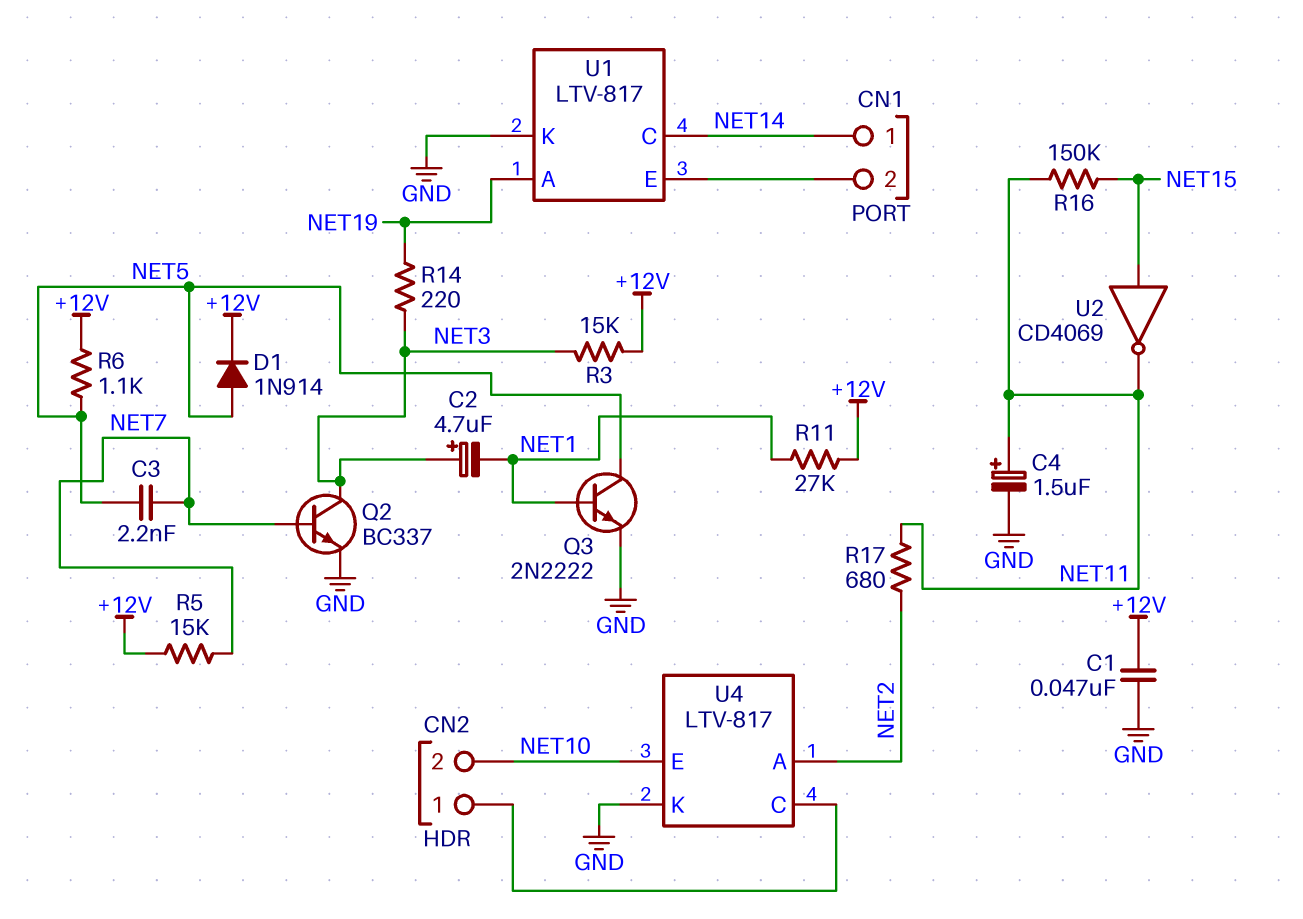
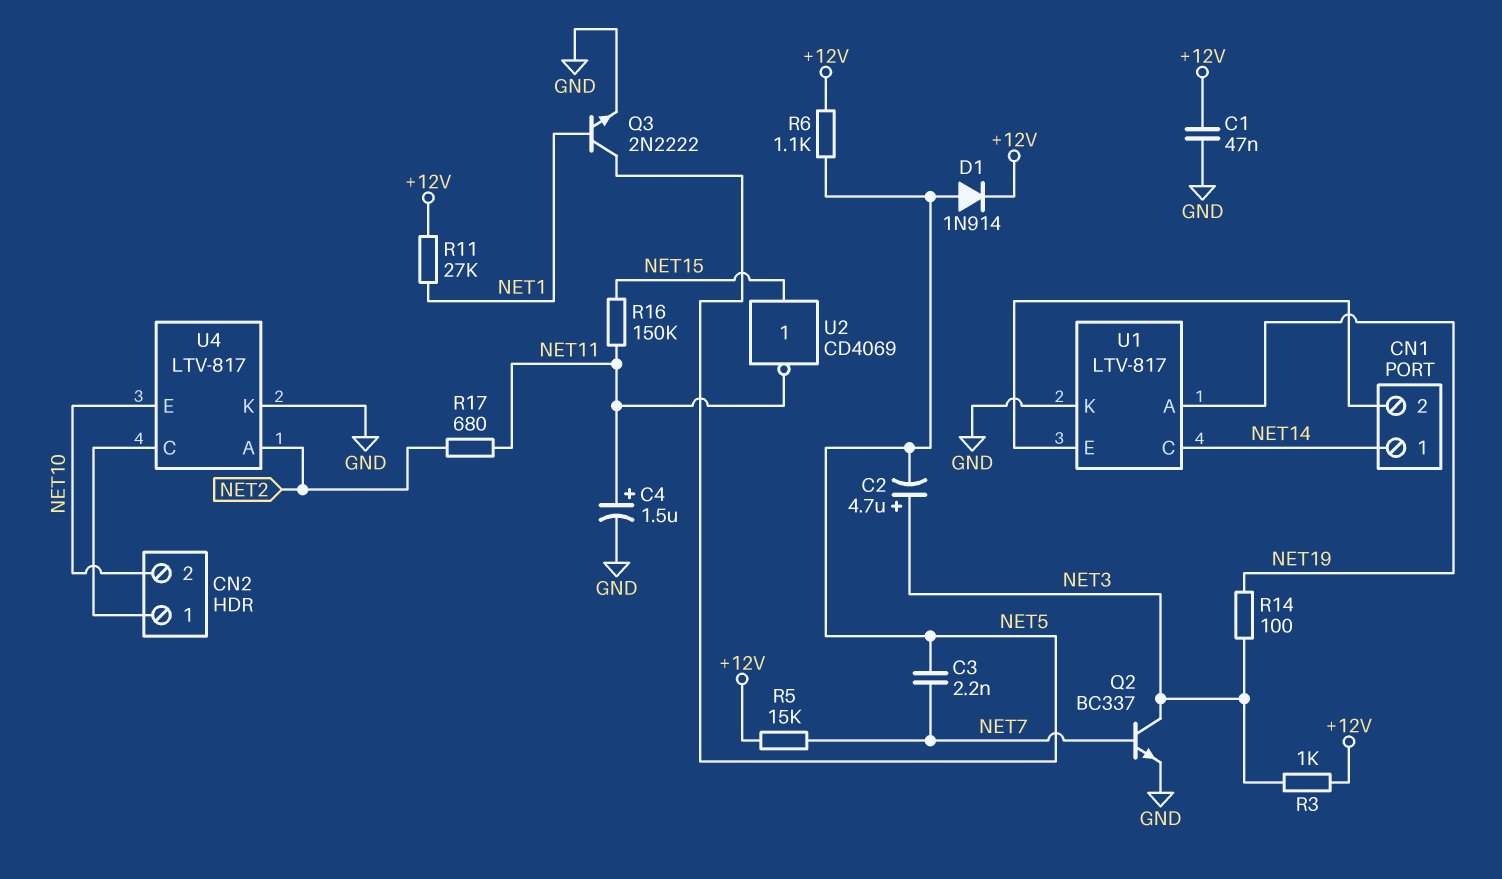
C2: 4.7uF (plus NET3, minus NET1) -> 4.7uF (plus NET3, minus NET5)
R3: 15k (+12V, NET3) -> 1k (+12V, NET3)
R14: 220 (NET3, NET19) -> 100 (NET3, NET19)

